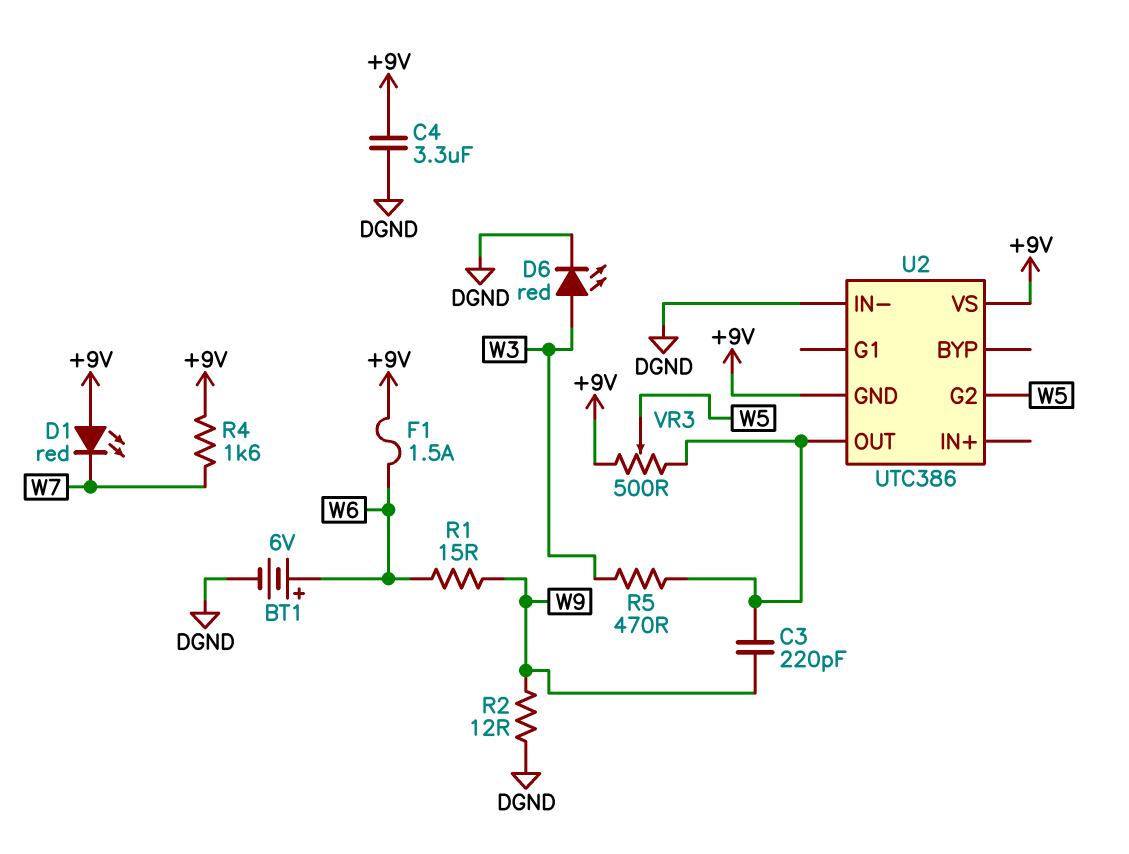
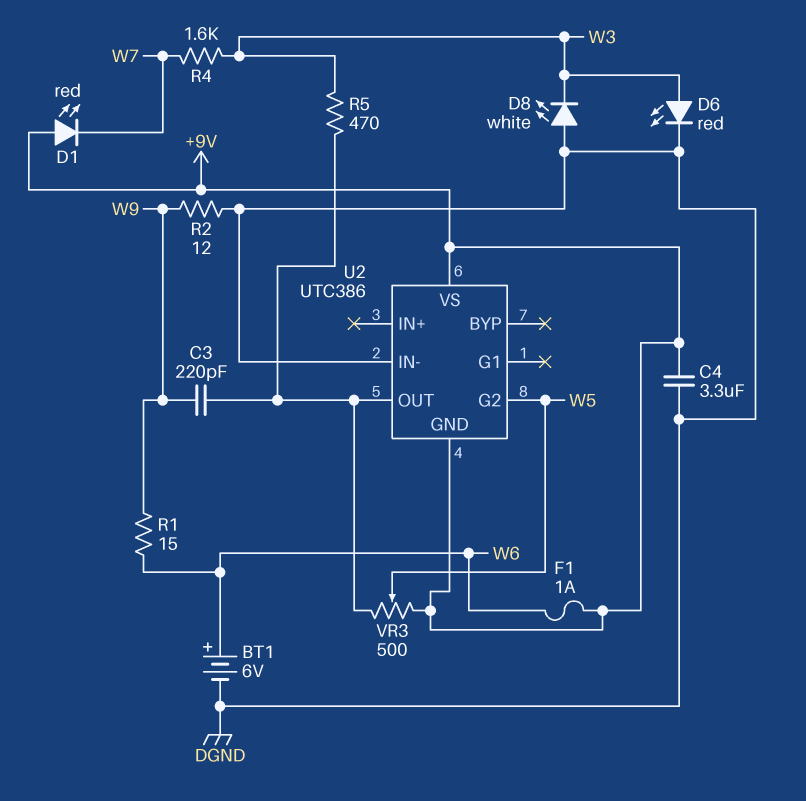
D8: none -> LED white (A DGND, K W3)
F1: 1.5A (+9V, W6) -> 1A (+9V, W6)
R4: 1.6k (+9V, W7) -> 1.6k (W3, W7)

